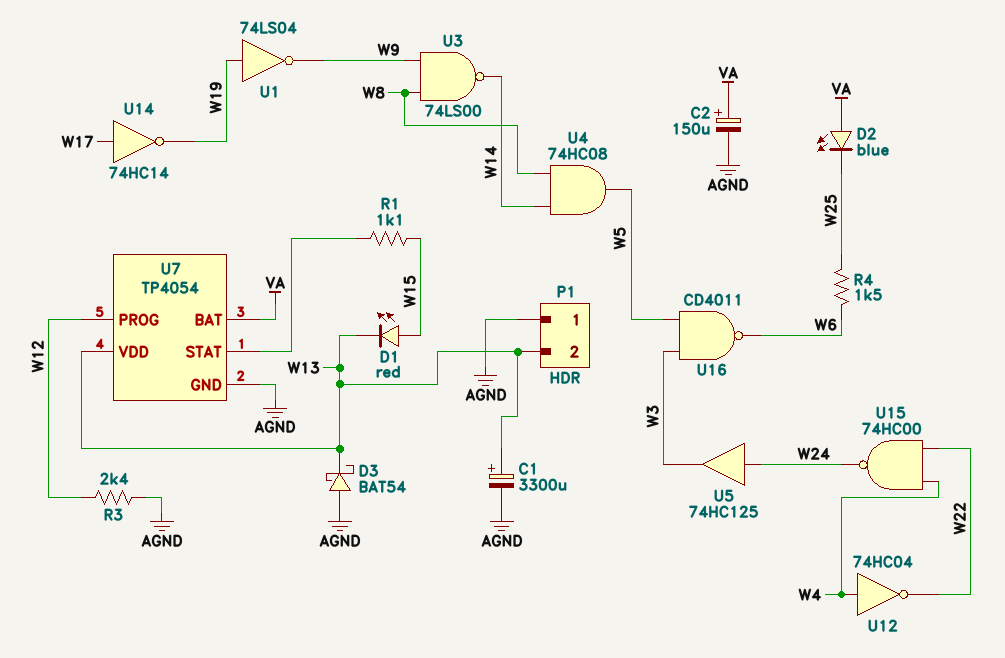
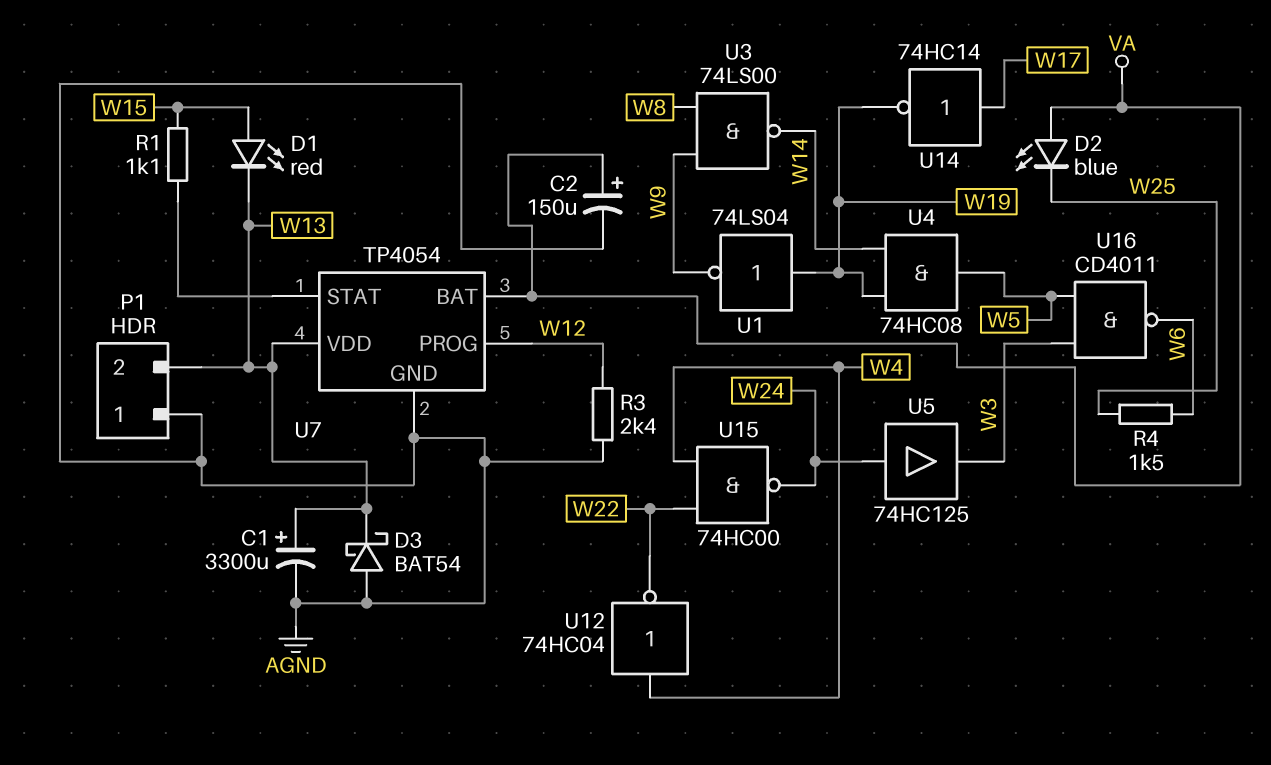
U4: AND 74HC08 (in W8, in W14, out W5) -> AND 74HC08 (in W14, in W19, out W5)

